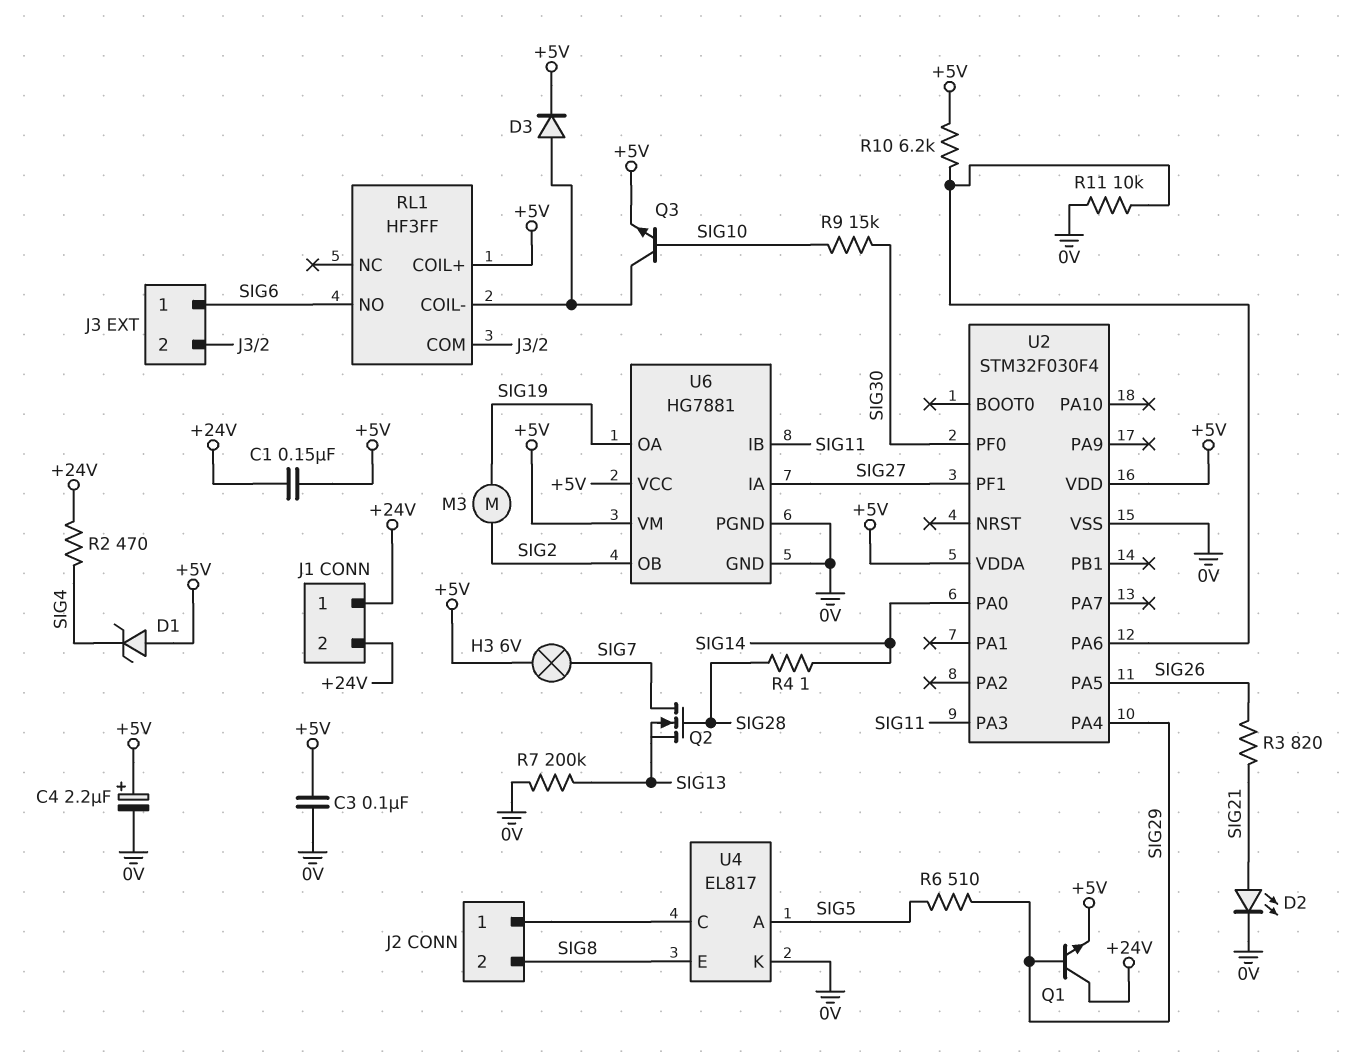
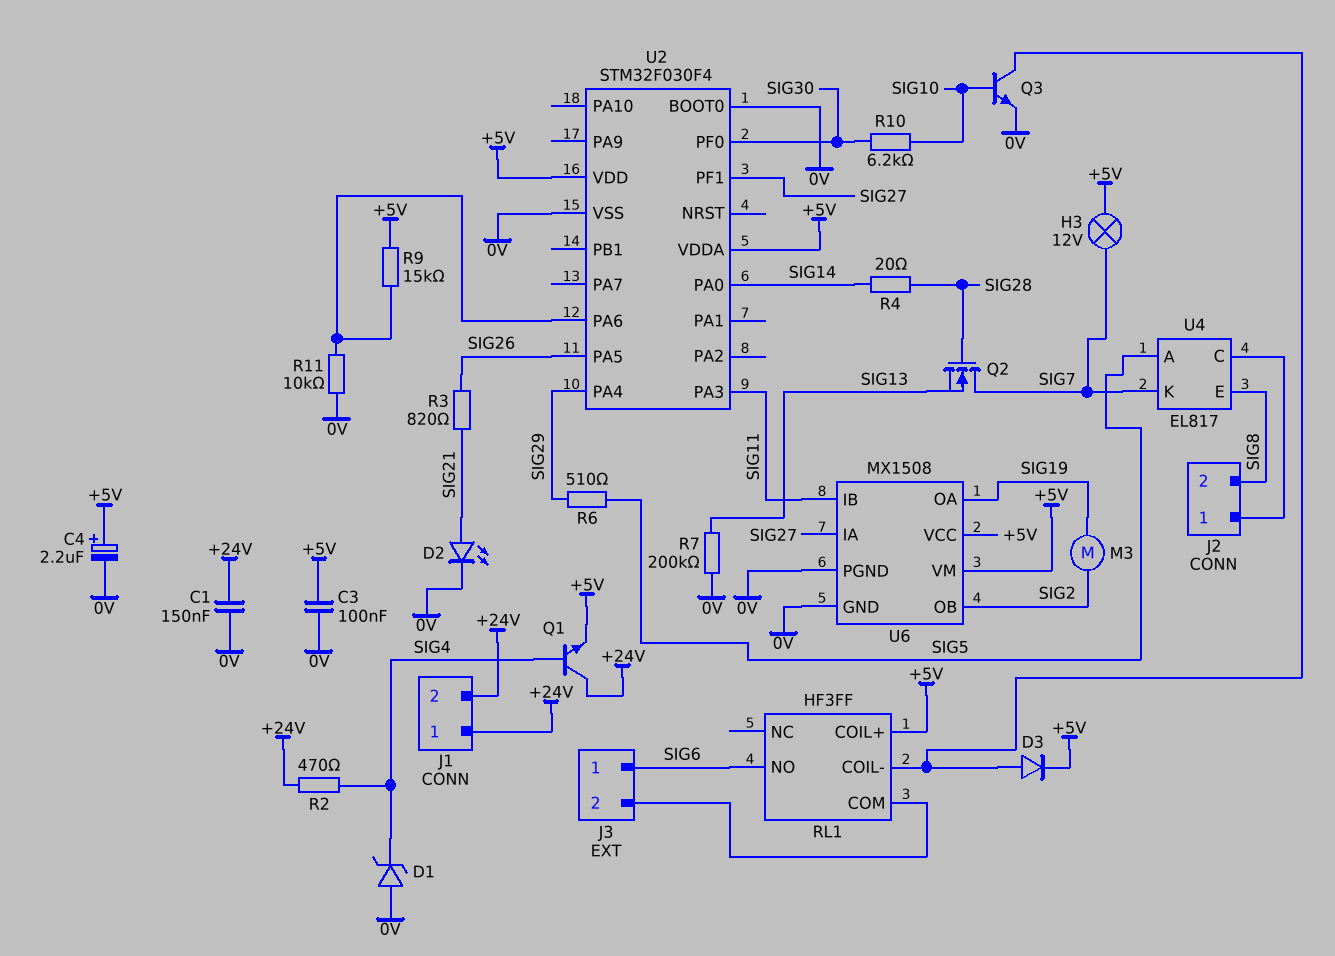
C1: 150nF (+5V, +24V) -> 150nF (+24V, 0V)
D1: zener (A +5V, K SIG4) -> zener (A 0V, K SIG4)
H3: lamp 6V (+5V, SIG7) -> lamp 12V (+5V, SIG7)
Q1: NPN (B SIG29, C +24V, E +5V) -> NPN (B SIG4, C +24V, E +5V)
Q3: NPN (B SIG10, C RL1/COIL-, E +5V) -> NPN (B SIG10, C RL1/COIL-, E 0V)
R4: 1 (SIG14, SIG28) -> 20 (SIG14, SIG28)
R9: 15k (SIG10, SIG30) -> 15k (+5V, U2/PA6)
R10: 6.2k (+5V, U2/PA6) -> 6.2k (SIG10, SIG30)
U2 pin BOOT0: none -> 0V
U4 pin K: 0V -> SIG7
U6: HG7881 -> MX1508

